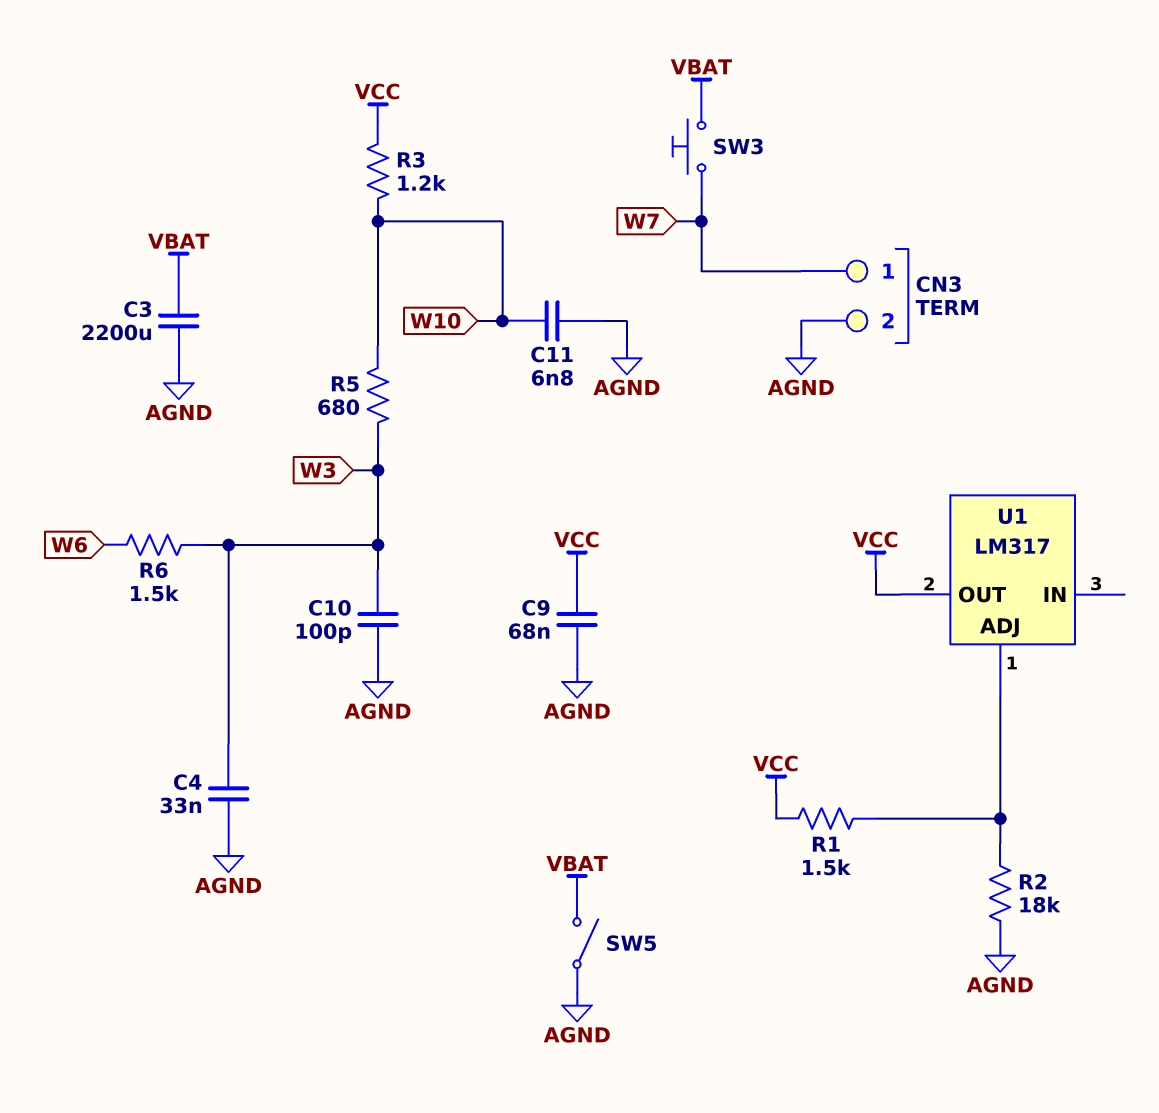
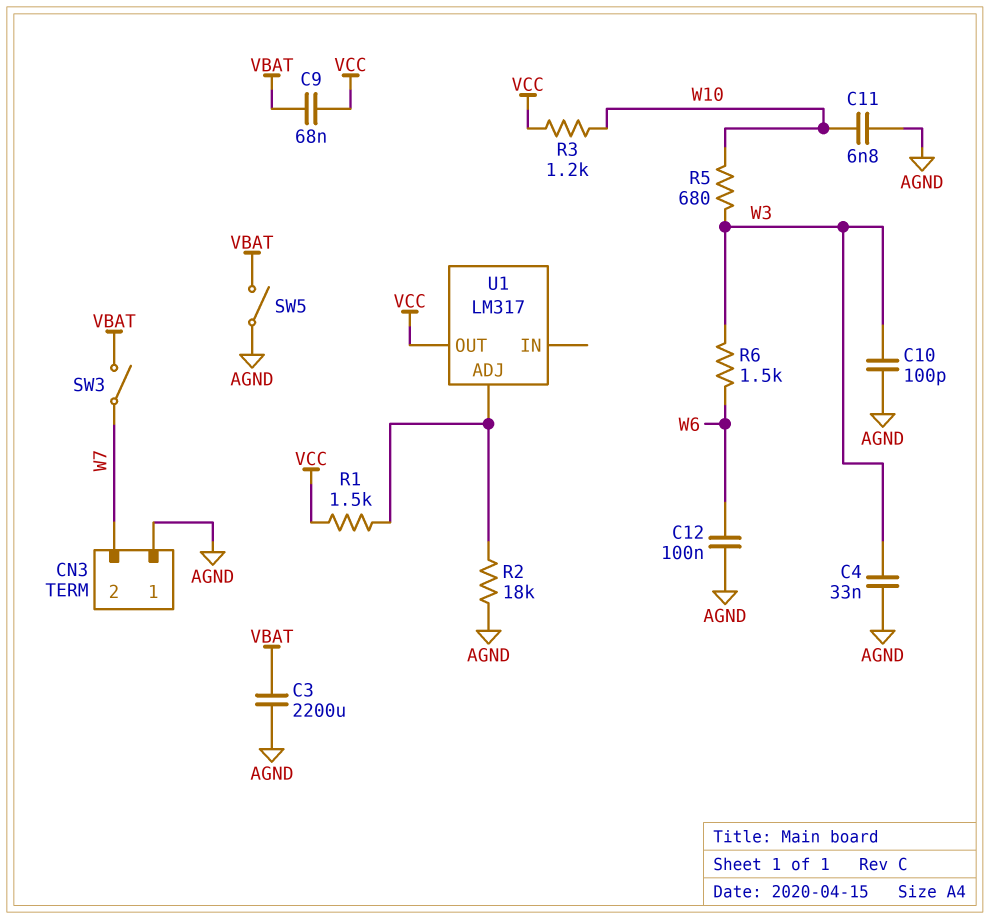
C9: 68nF (AGND, VCC) -> 68nF (VBAT, VCC)
C12: none -> 100nF (AGND, W6)
CN3 pin 1: W7 -> AGND
CN3 pin 2: AGND -> W7
SW3: button (VBAT, W7) -> switch (VBAT, W7)

